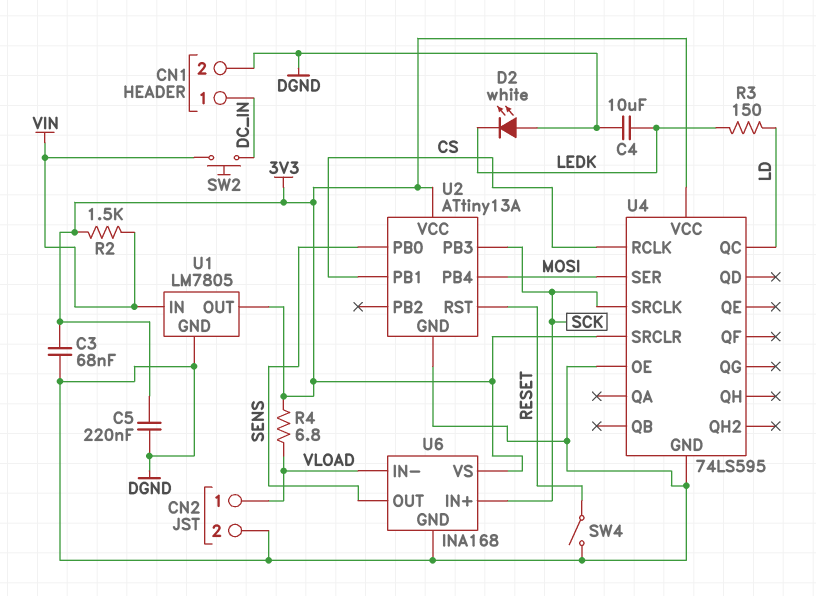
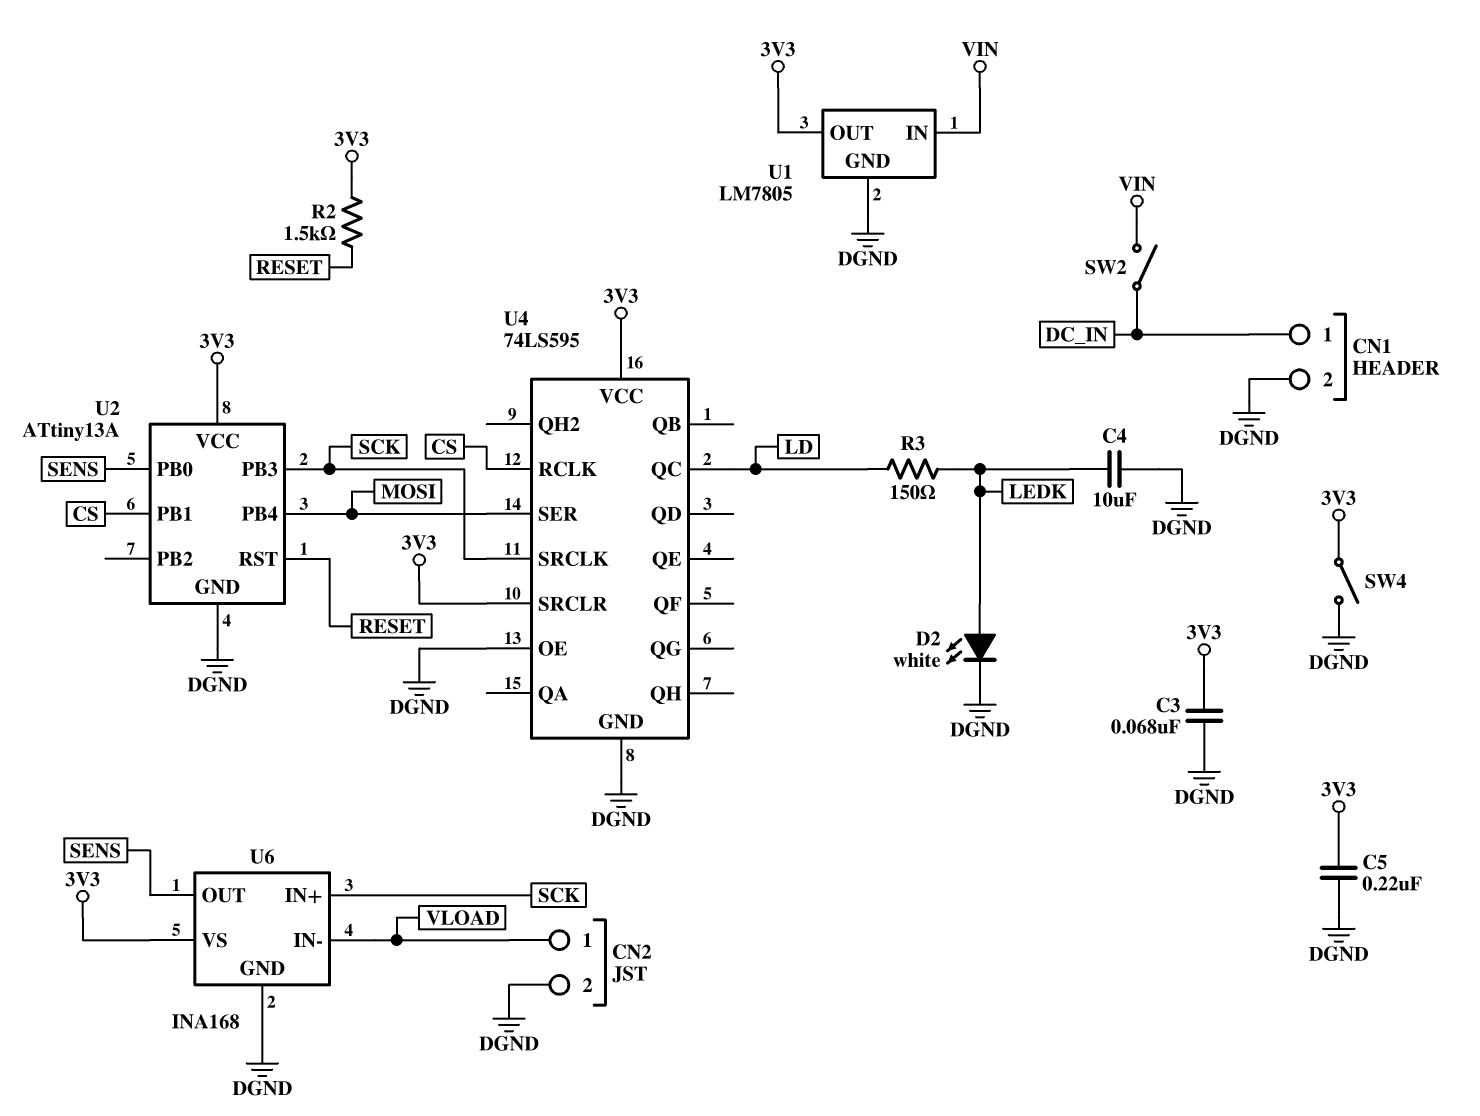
D2: LED white (A DGND, K LEDK) -> LED white (A LEDK, K DGND)
R2: 1.5k (3V3, VIN) -> 1.5k (3V3, RESET)
R4: 6.8 (3V3, VLOAD) -> none
SW2: button (DC_IN, VIN) -> switch (DC_IN, VIN)
SW4: switch (DGND, RESET) -> switch (3V3, DGND)

